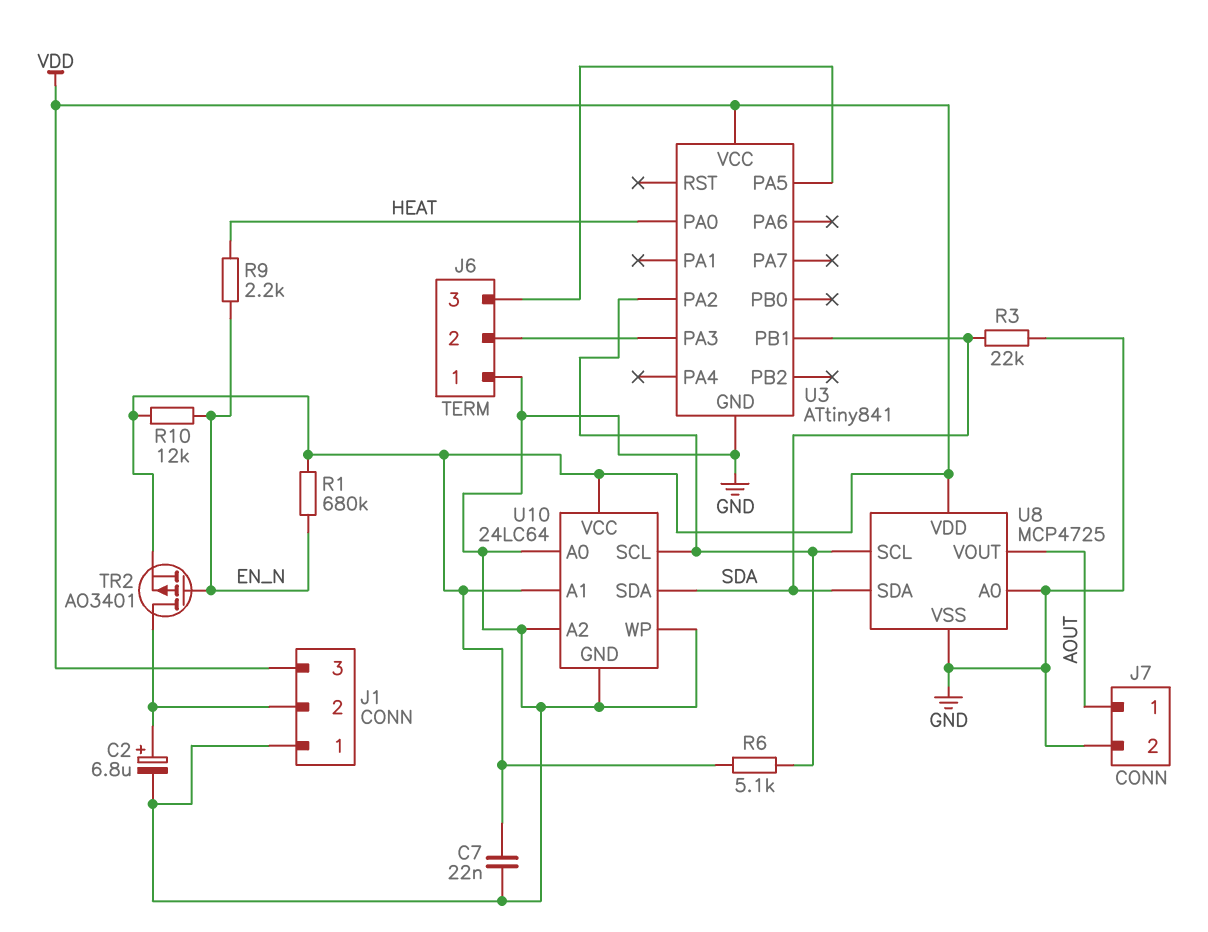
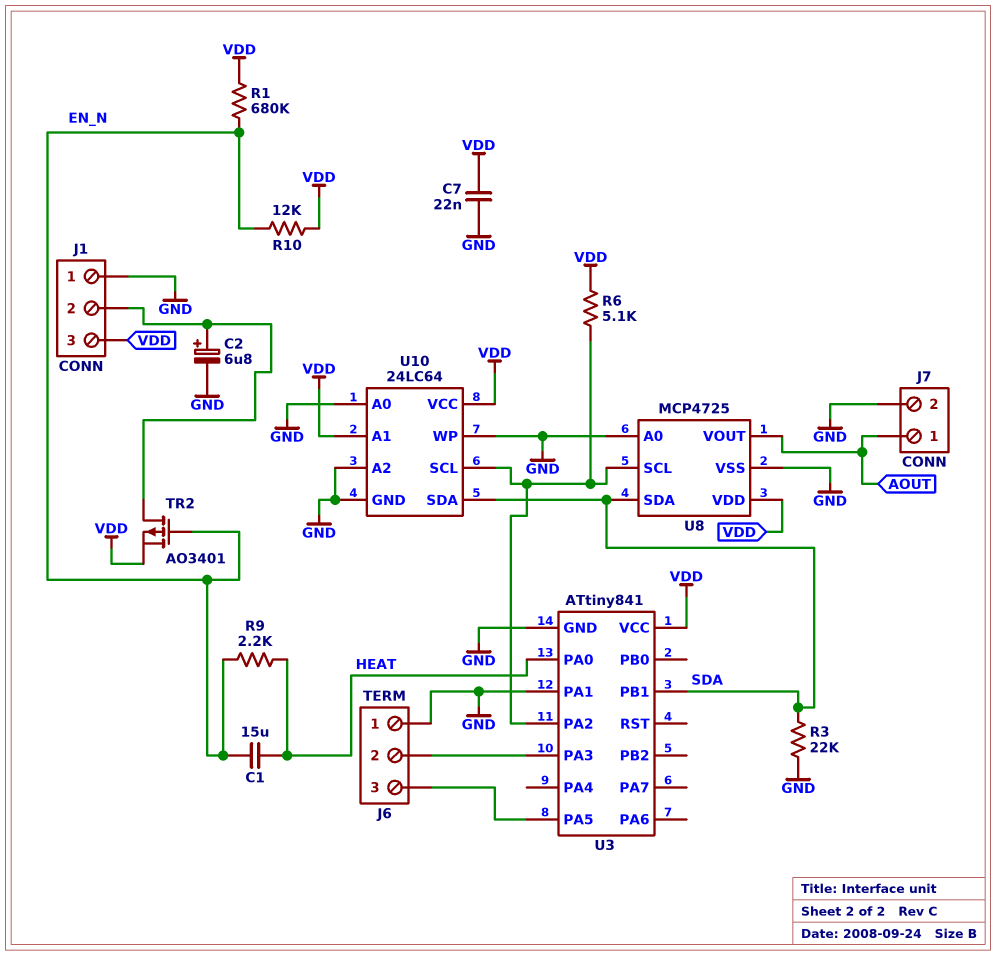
C1: none -> 15uF (EN_N, HEAT)
U3 pin PA1: none -> GND

